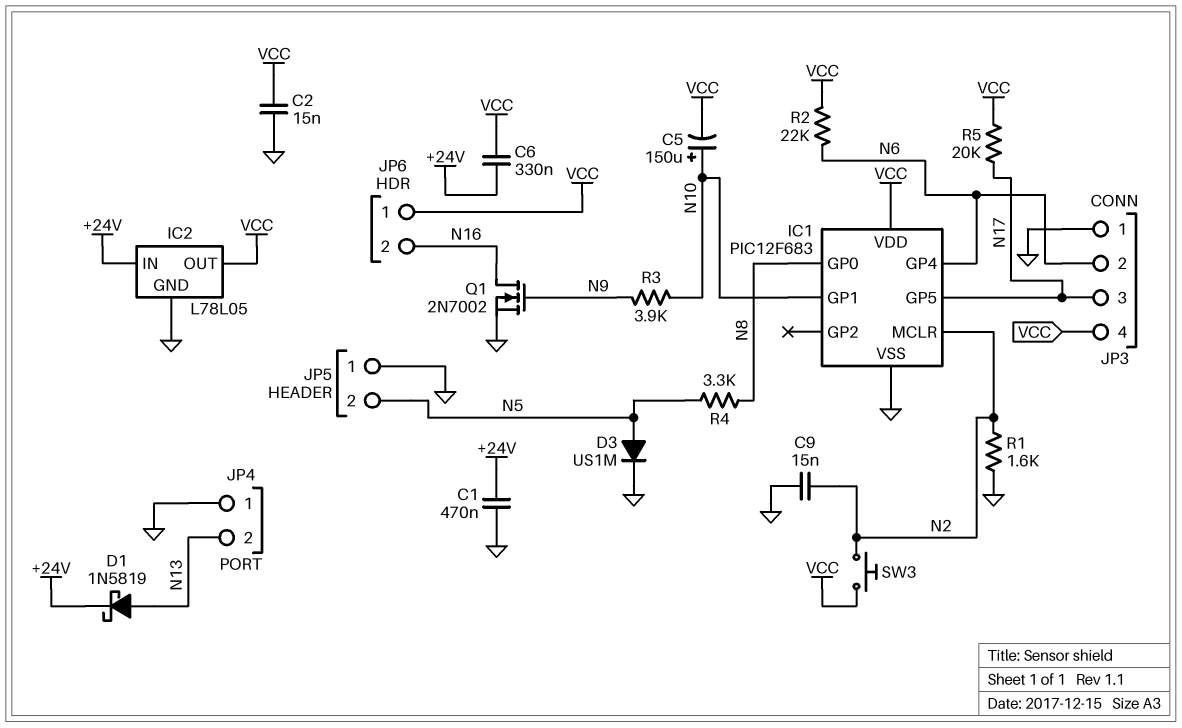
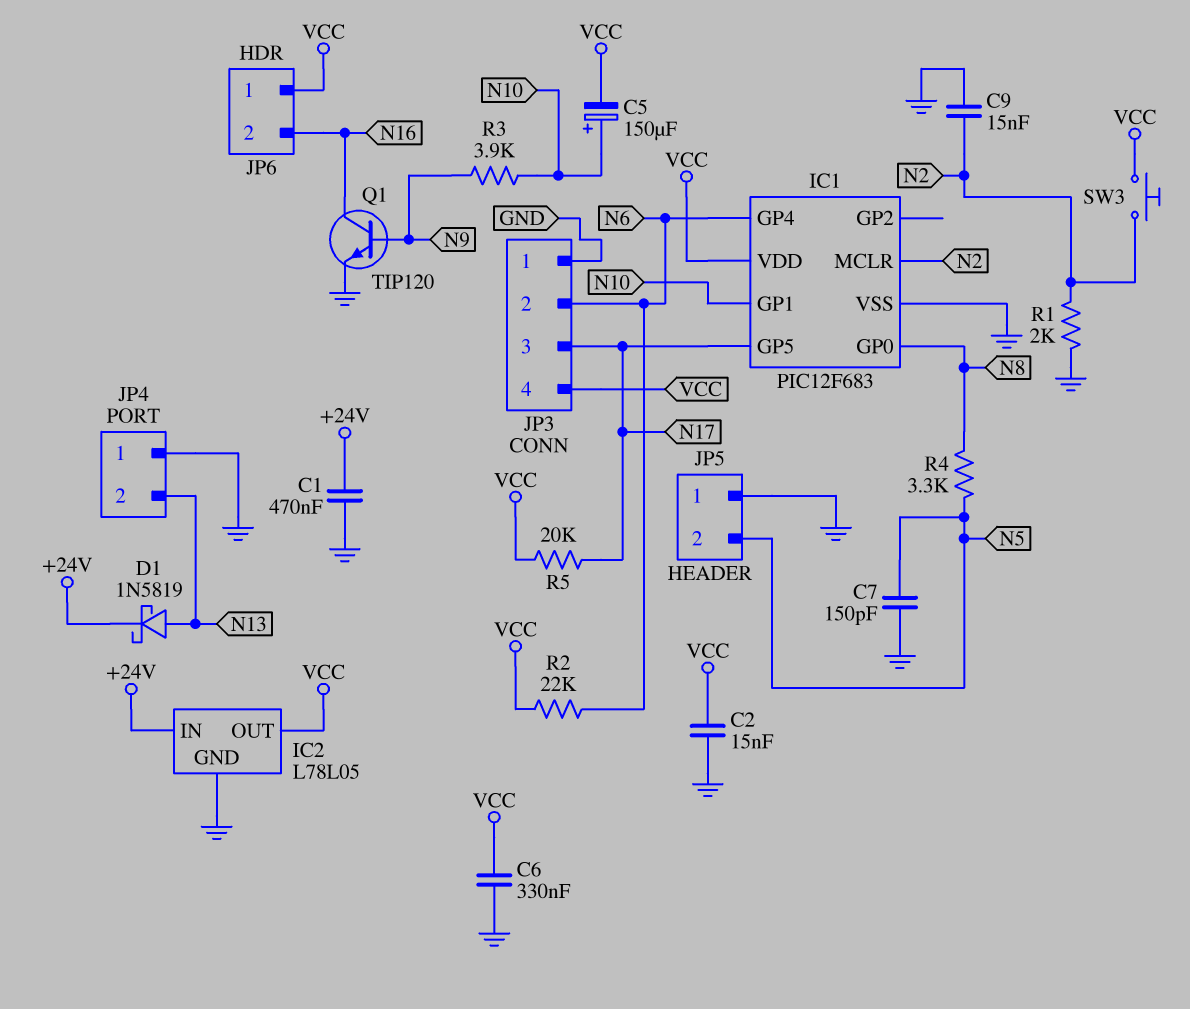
C6: 330nF (+24V, VCC) -> 330nF (GND, VCC)
C7: none -> 150pF (GND, N5)
D3: diode US1M (A N5, K GND) -> none
Q1: NMOS 2N7002 (G N9, D N16, S GND) -> NPN TIP120 (B N9, C N16, E GND)
R1: 1.6k (GND, N2) -> 2k (GND, N2)

